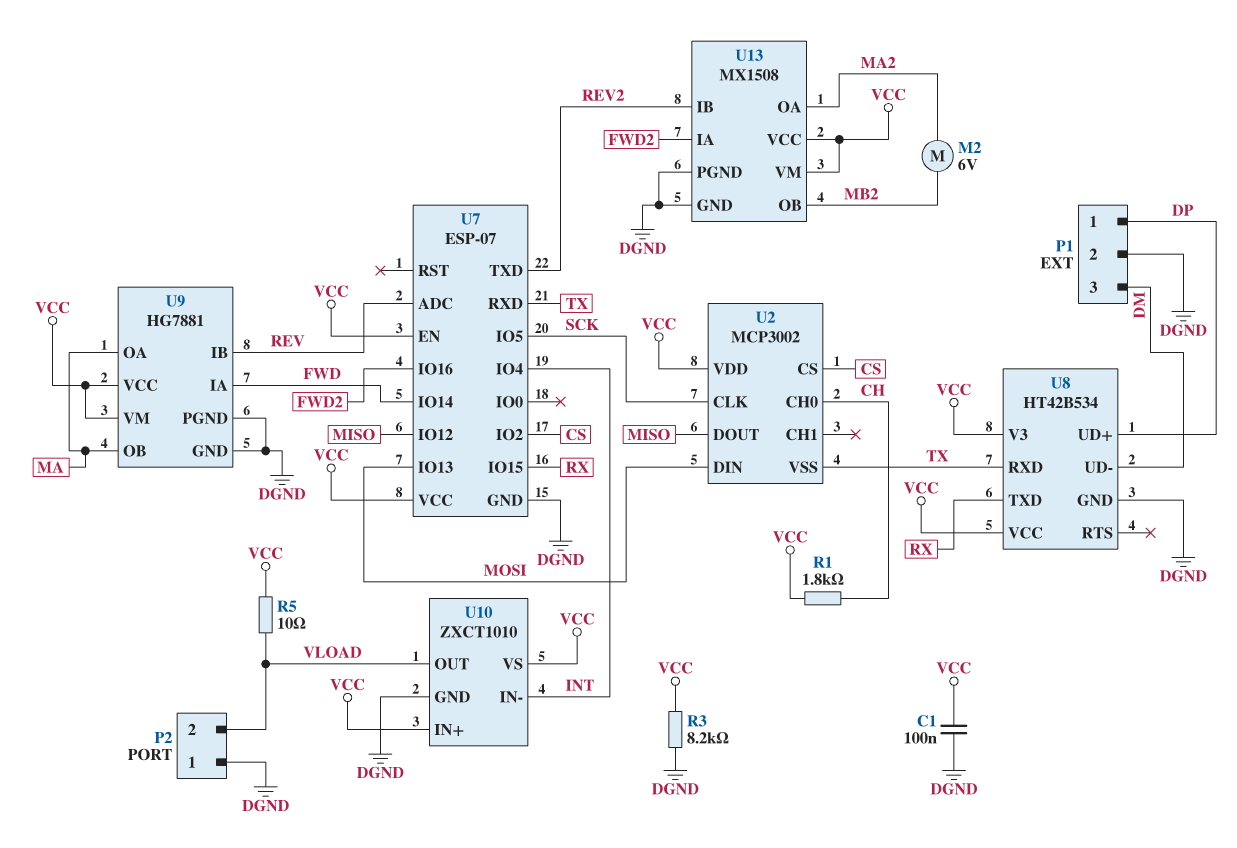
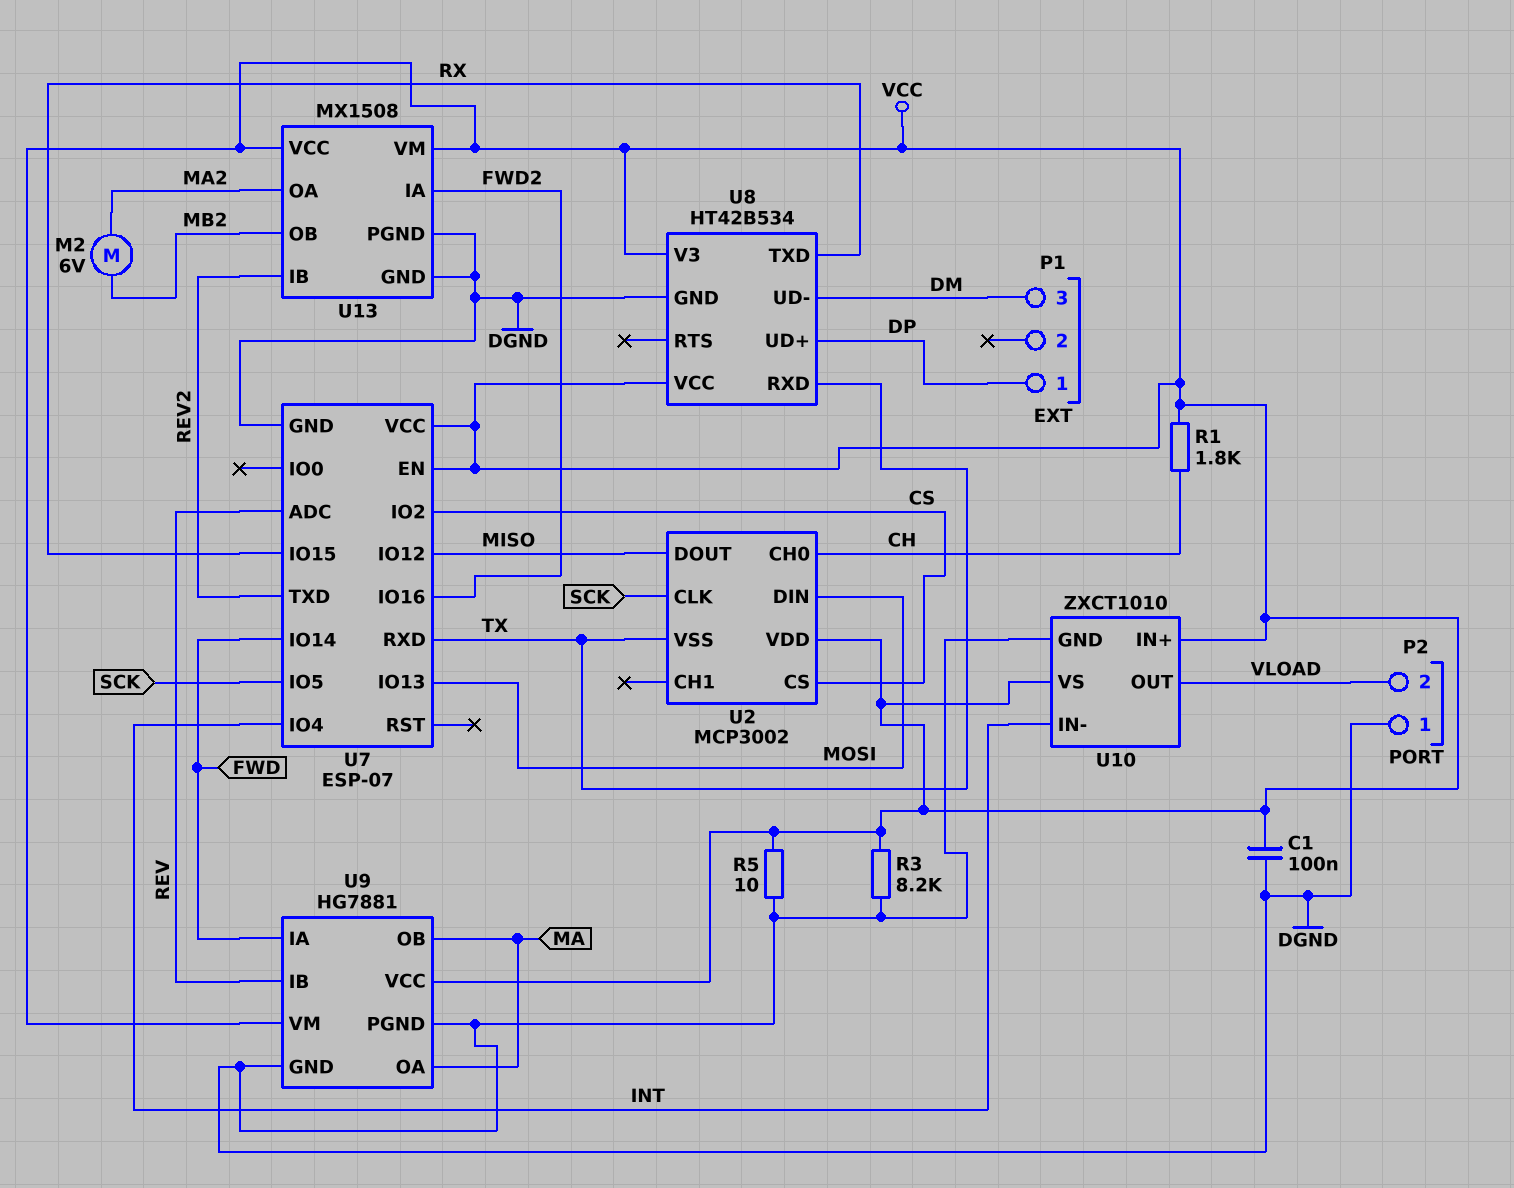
P1 pin 2: DGND -> none
R5: 10 (VCC, VLOAD) -> 10 (DGND, VCC)

